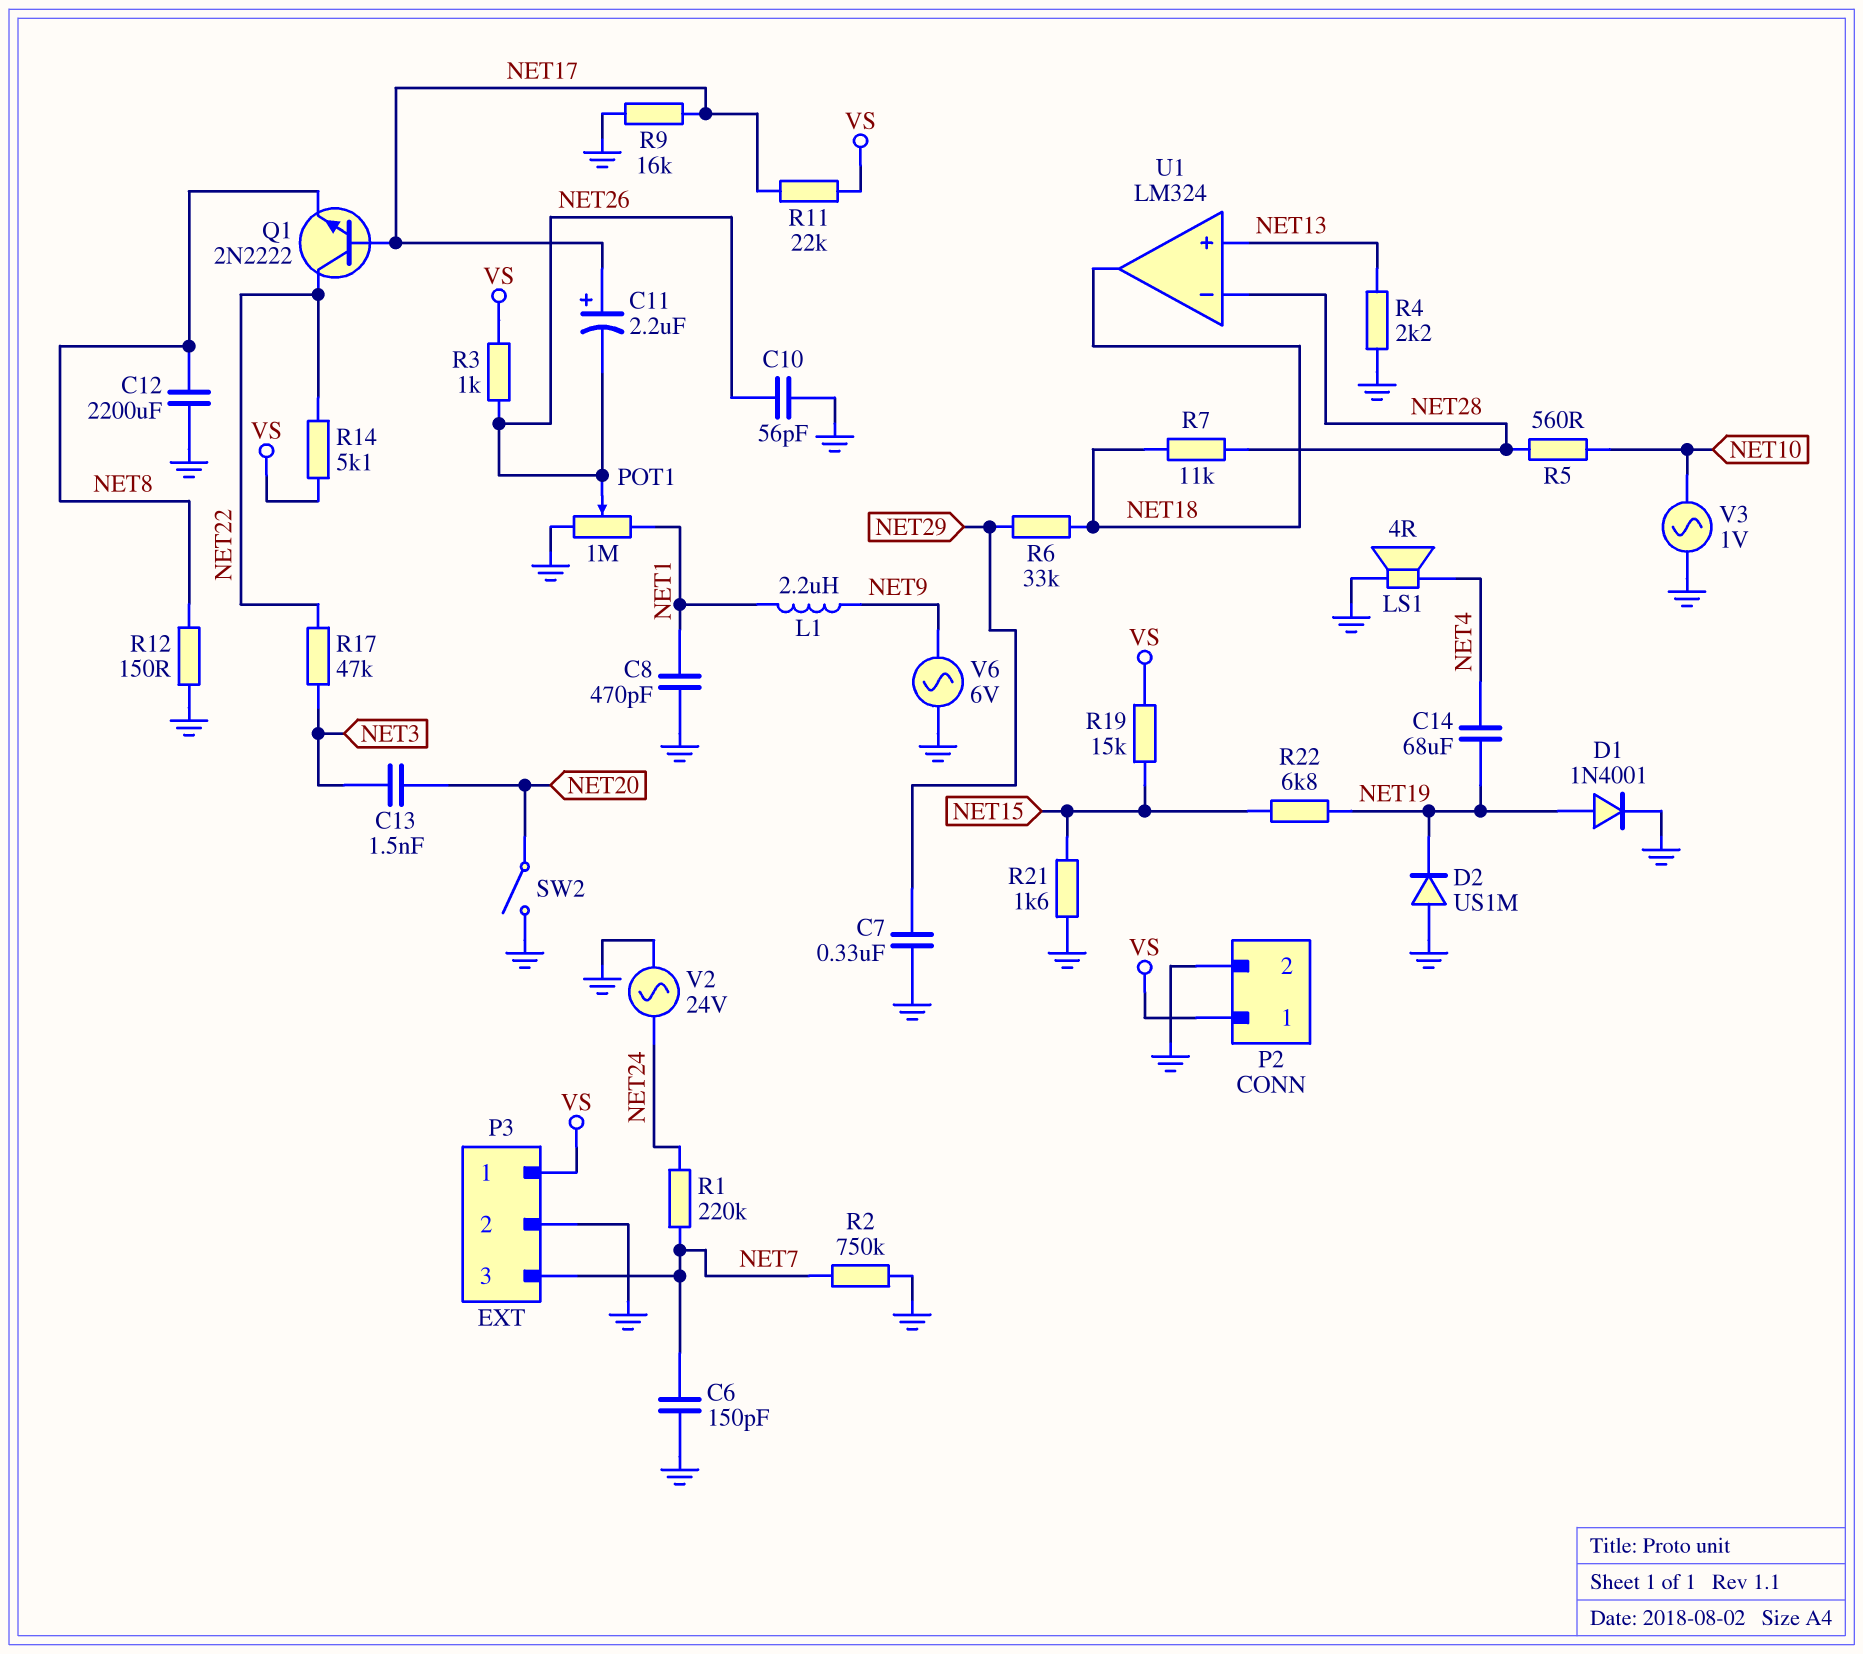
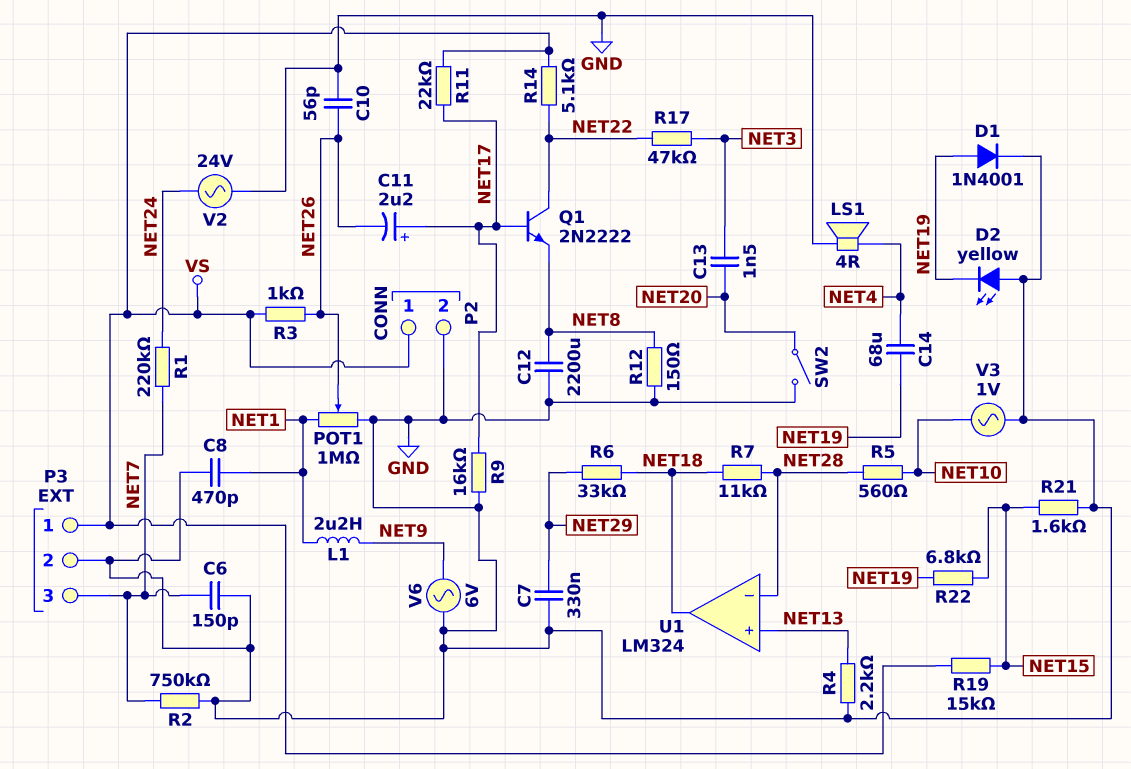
D2: diode US1M (A GND, K NET19) -> LED yellow (A GND, K NET19)

